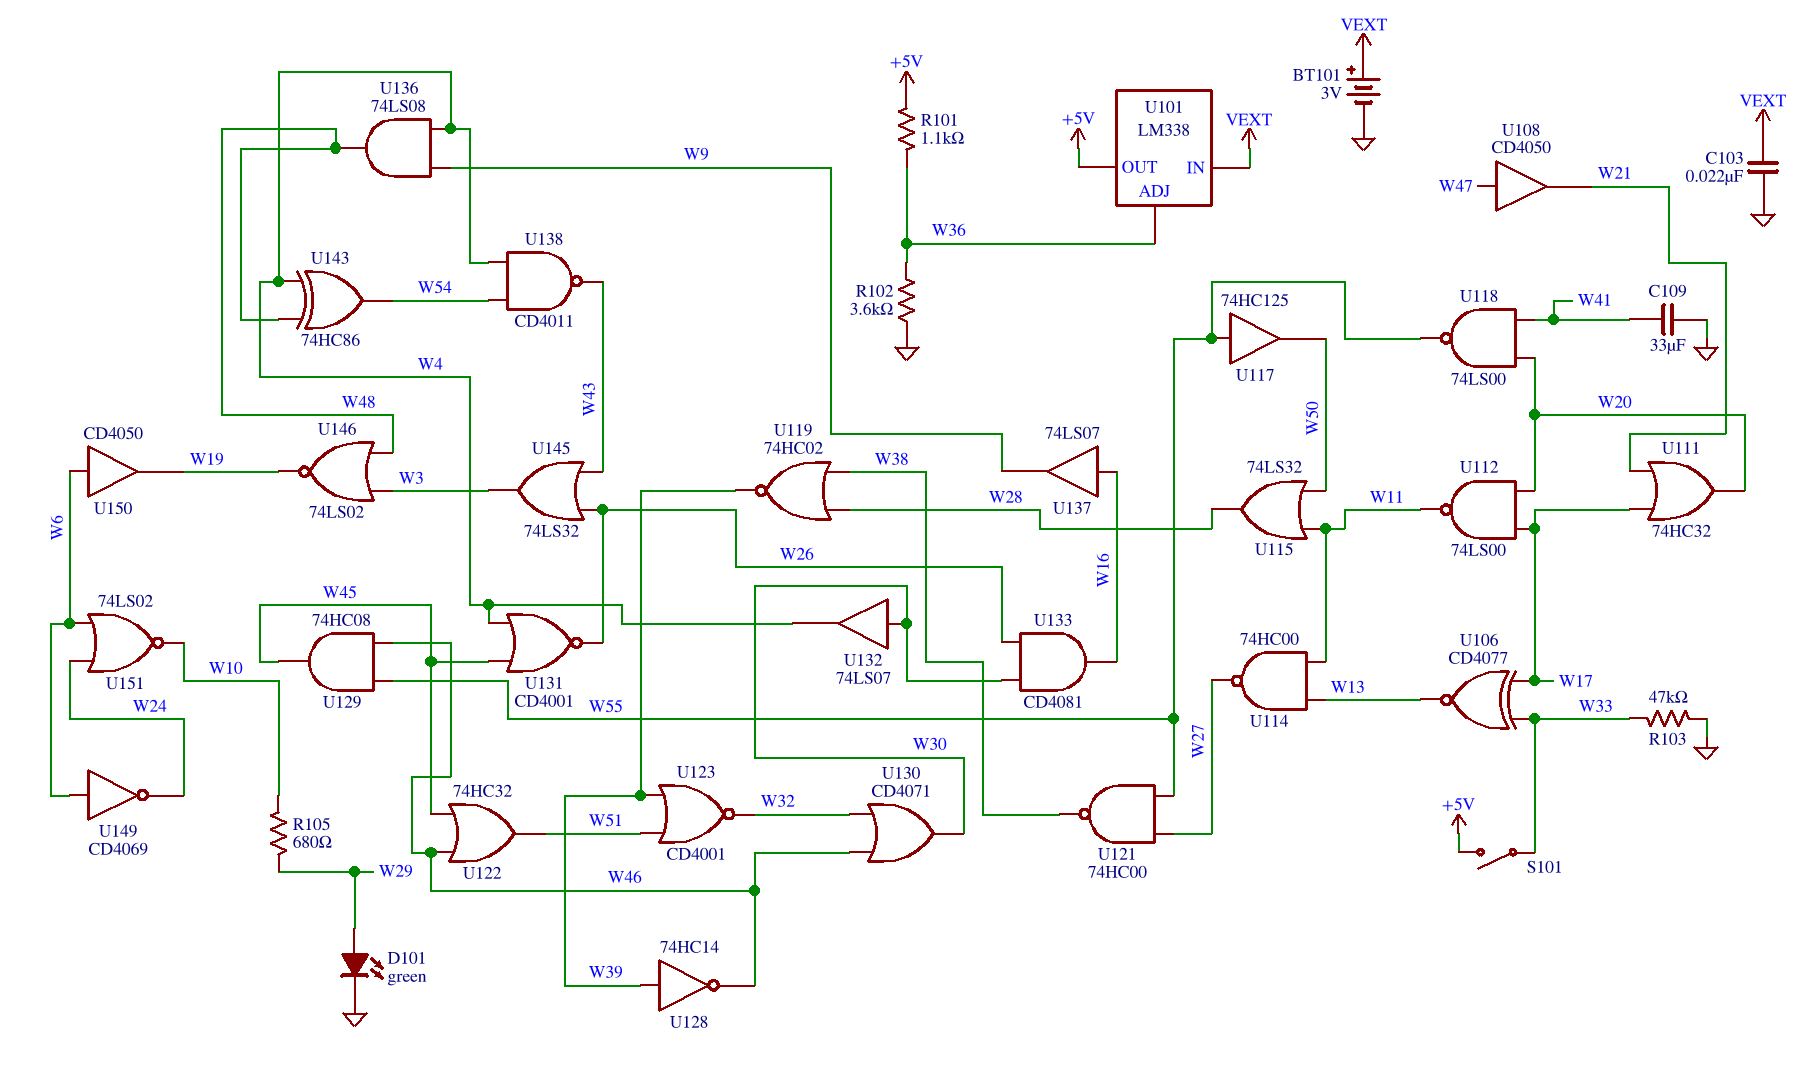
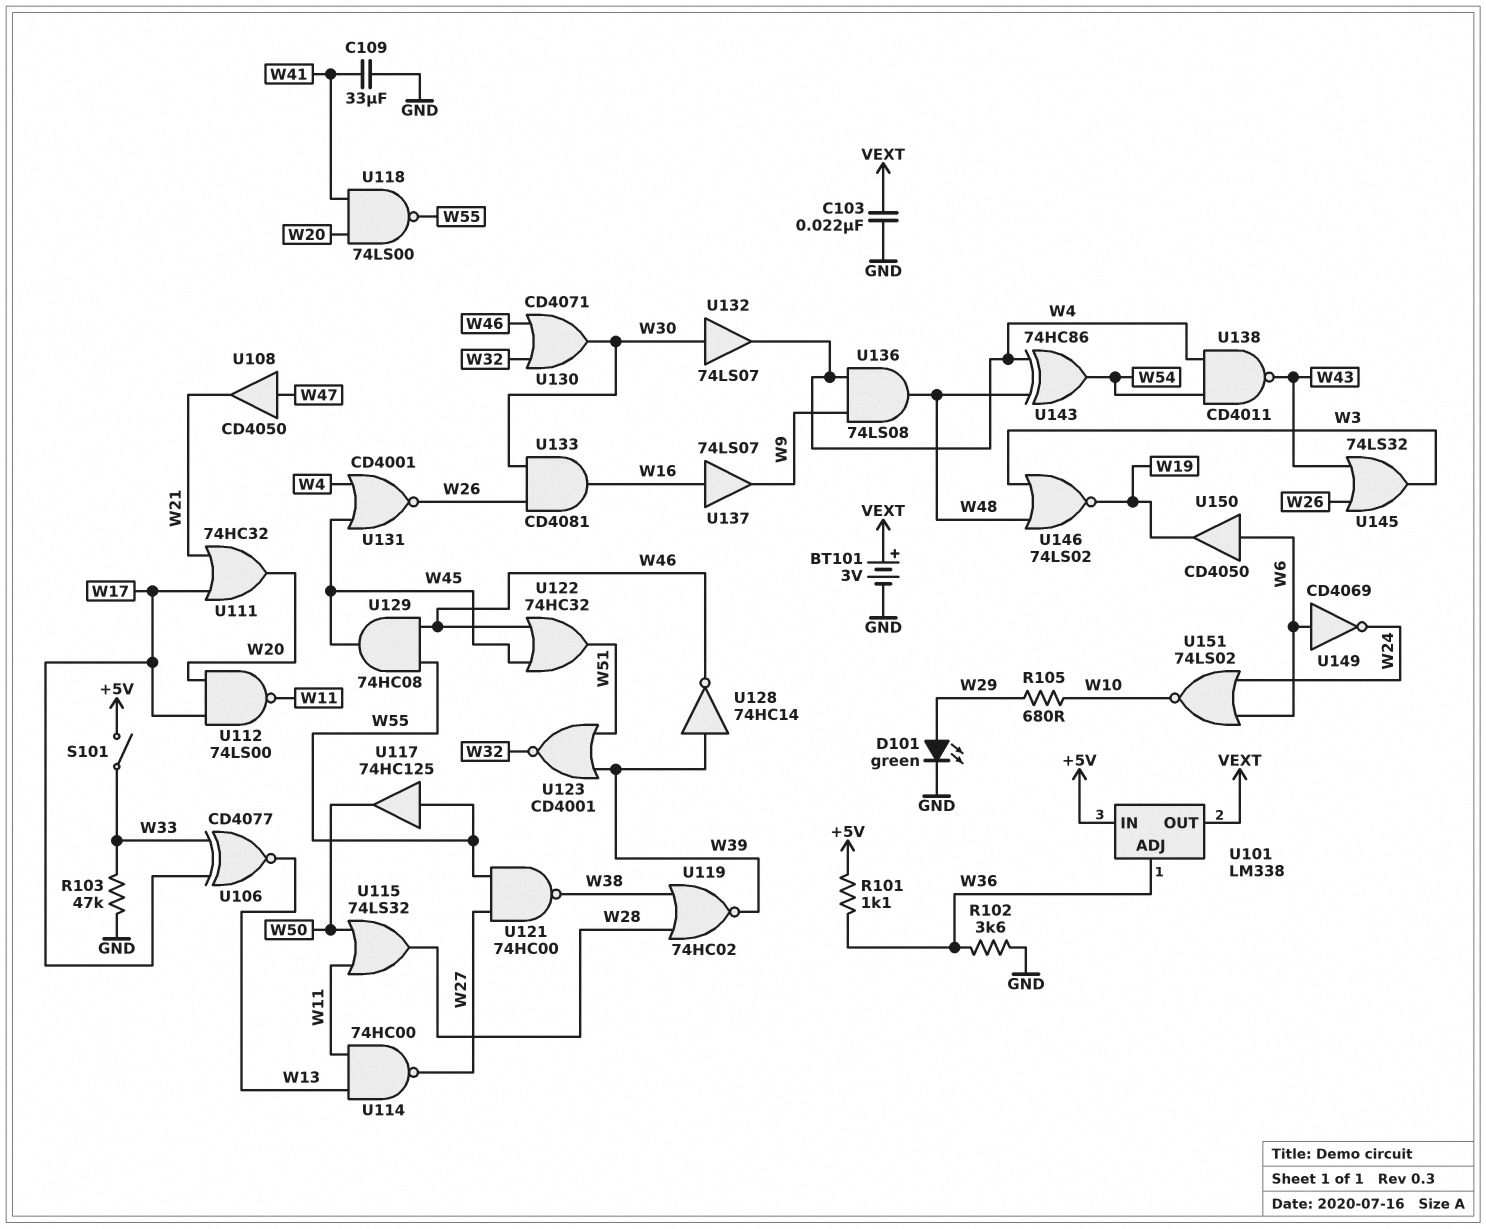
U101 pin IN: VEXT -> +5V
U101 pin OUT: +5V -> VEXT

